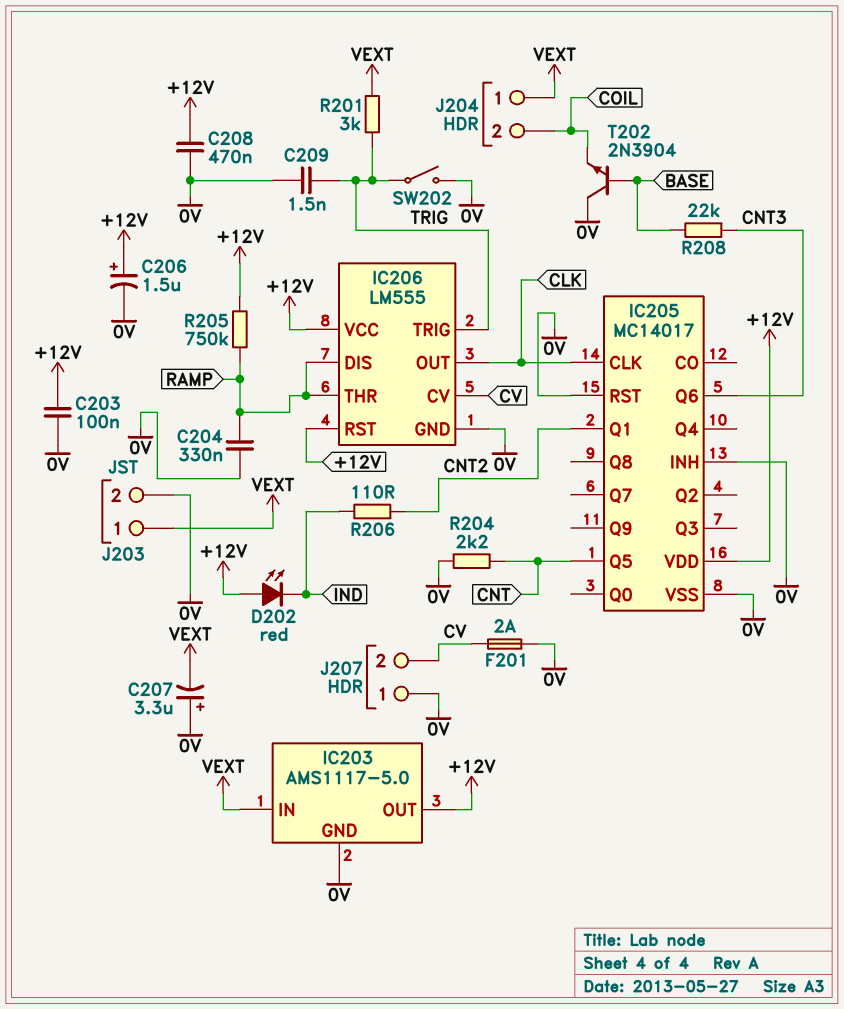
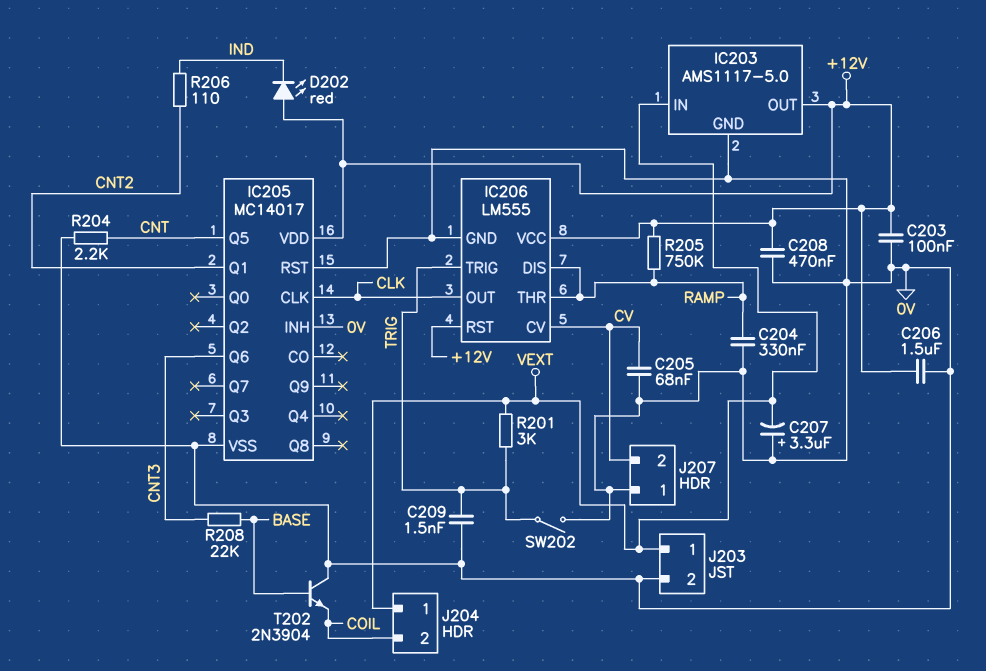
C205: none -> 68nF (0V, CV)
C206: 1.5uF (plus +12V, minus 0V) -> 1.5uF (+12V, 0V)
F201: 2A (0V, CV) -> none

